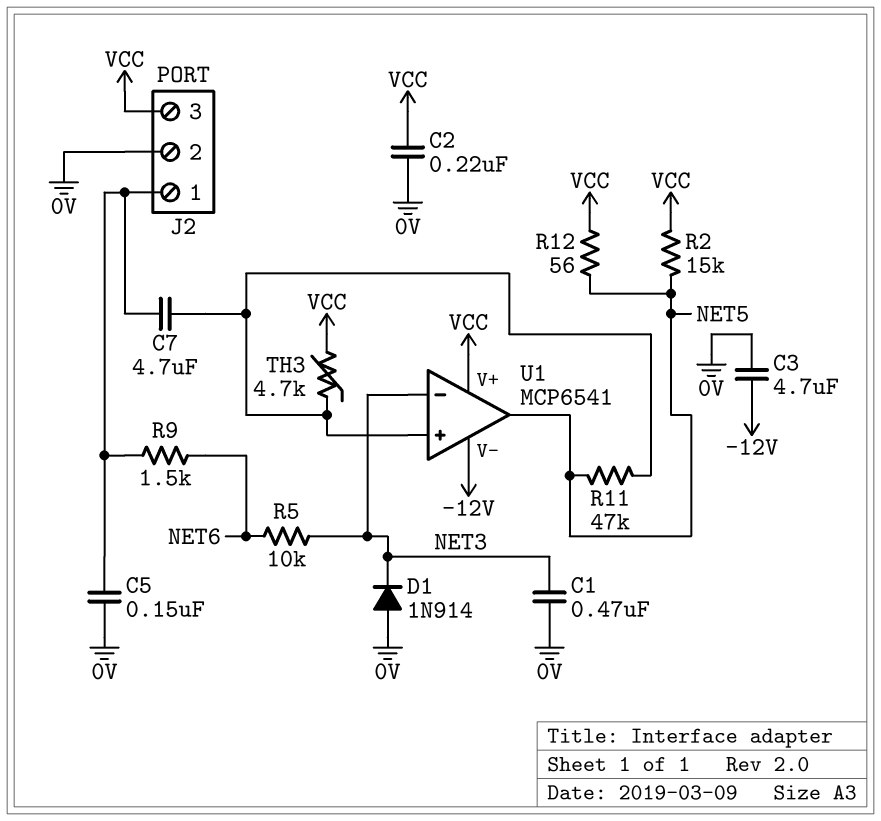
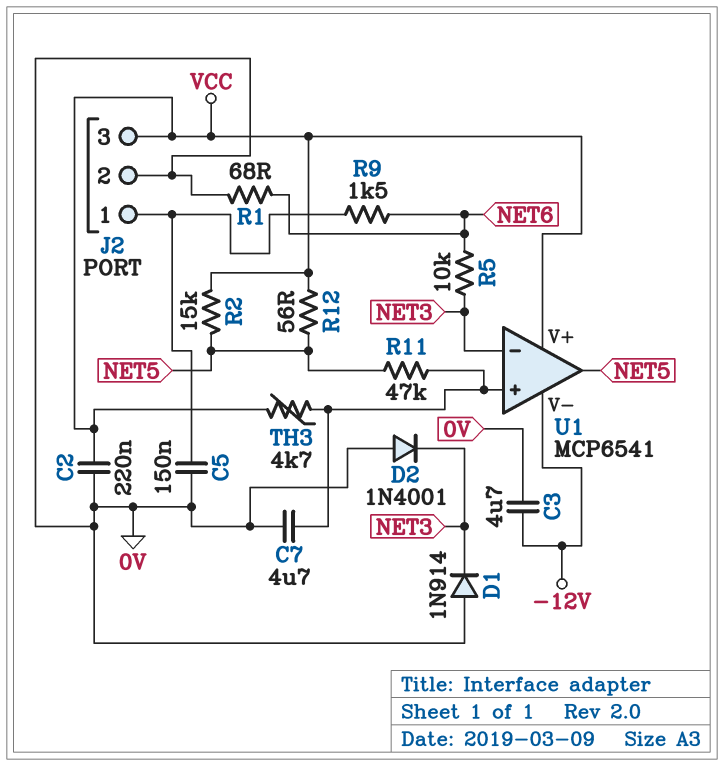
C1: 470nF (0V, NET3) -> none
C7: 4.7uF (J2/1, U1/in+) -> 4.7uF (0V, U1/in+)
D2: none -> diode 1N4001 (A 0V, K NET3)
R1: none -> 68 (0V, NET6)

